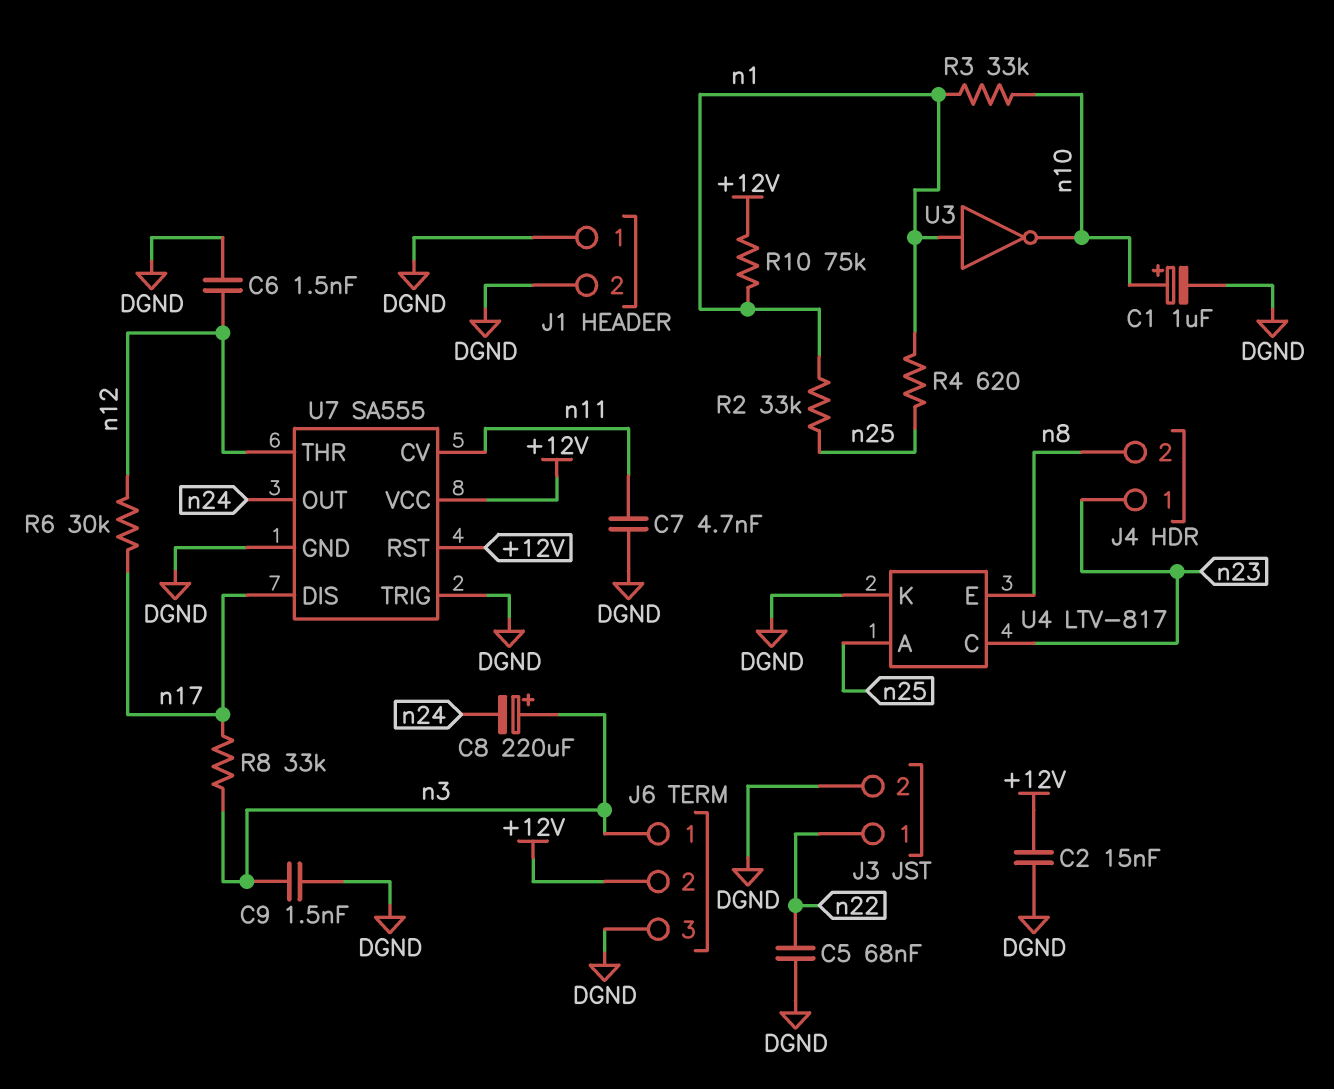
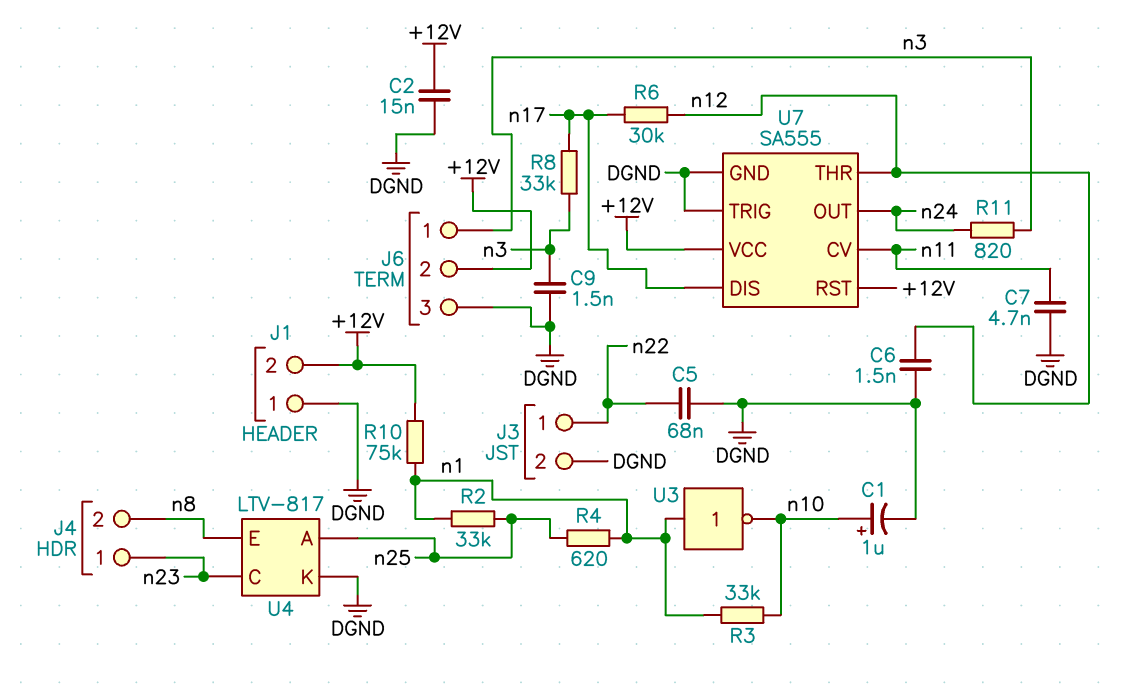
C8: 220uF (plus n3, minus n24) -> none
J1 pin 2: DGND -> +12V
R11: none -> 820 (n3, n24)

